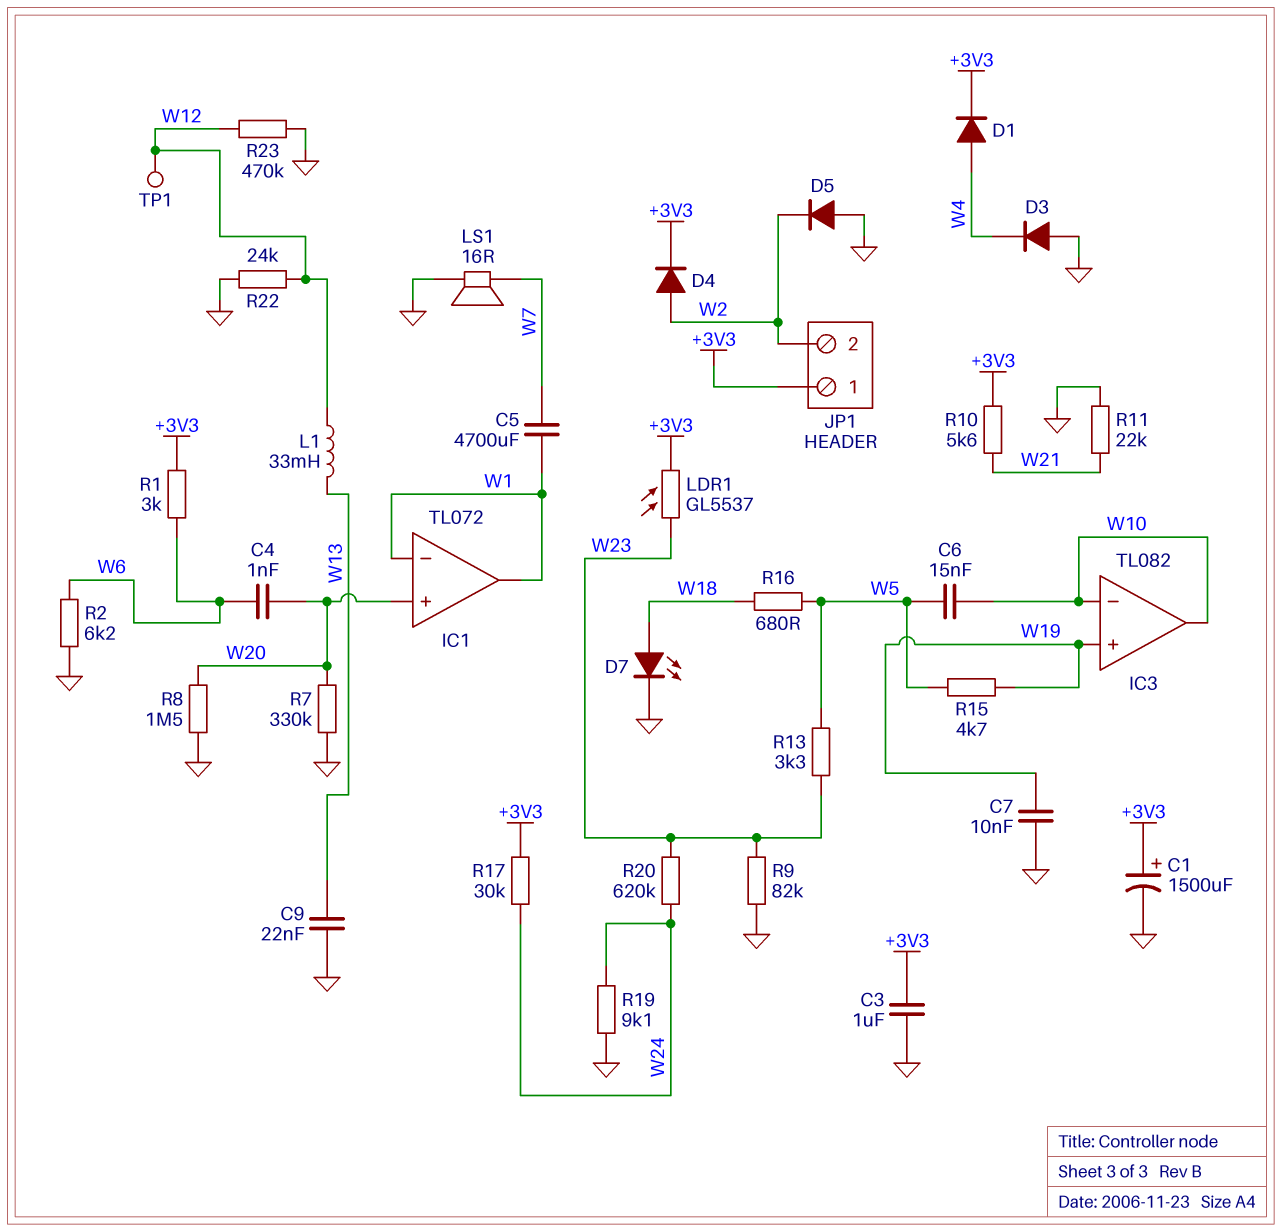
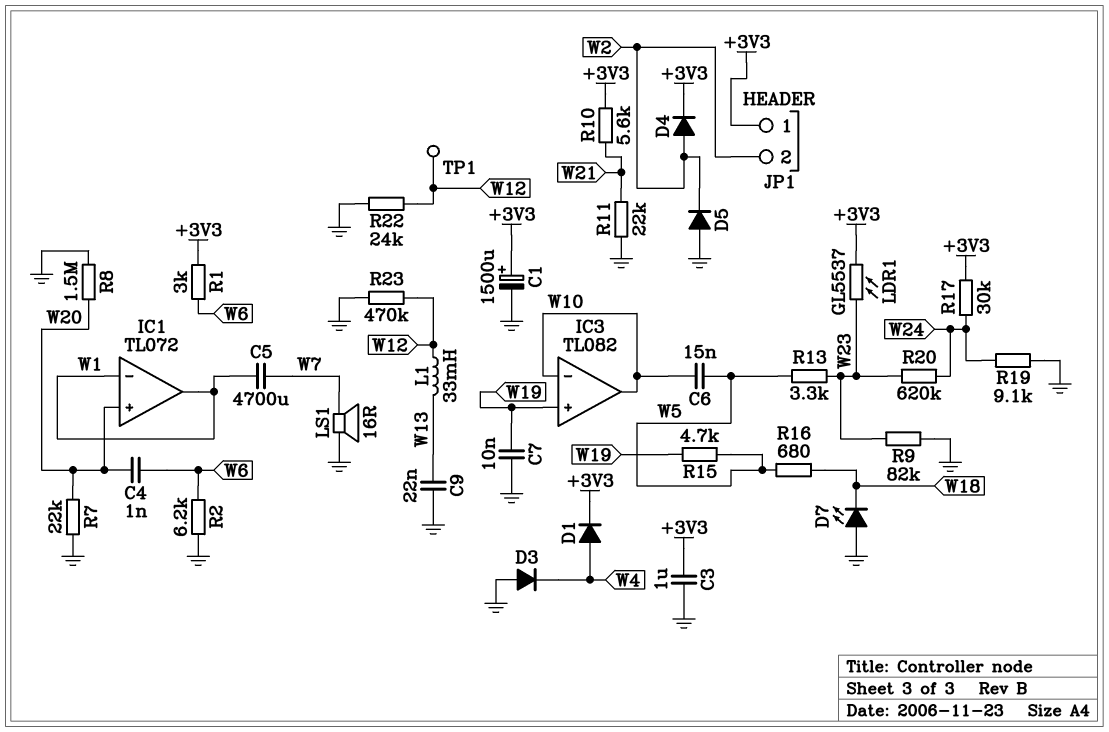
D7: LED (A W18, K GND) -> LED (A GND, K W18)
R7: 330k (GND, W20) -> 22k (GND, W20)

